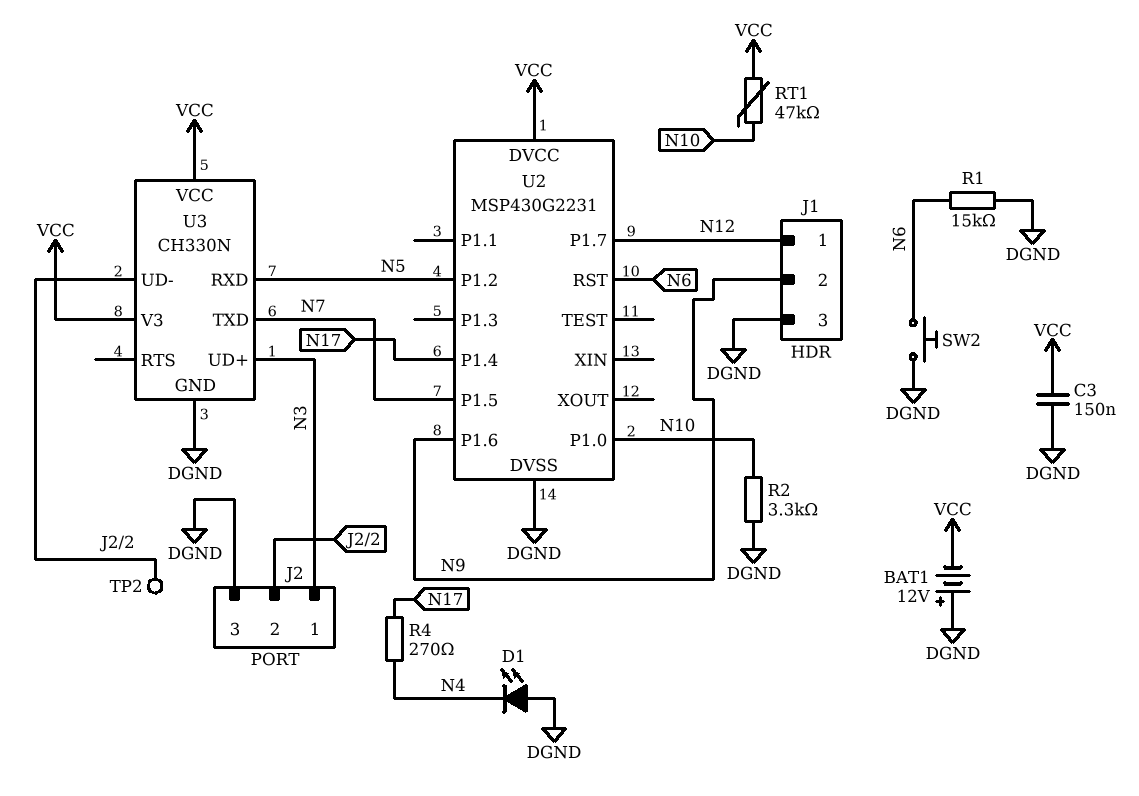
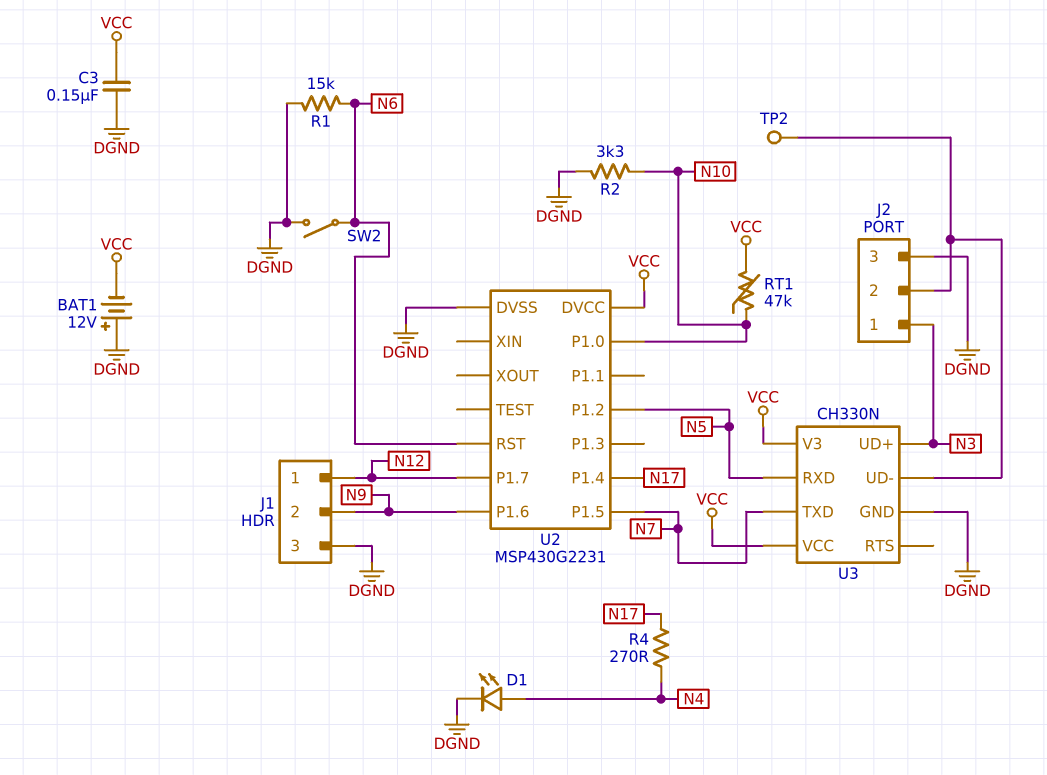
D1: LED (A DGND, K N4) -> LED (A N4, K DGND)
SW2: button (DGND, N6) -> switch (DGND, N6)

